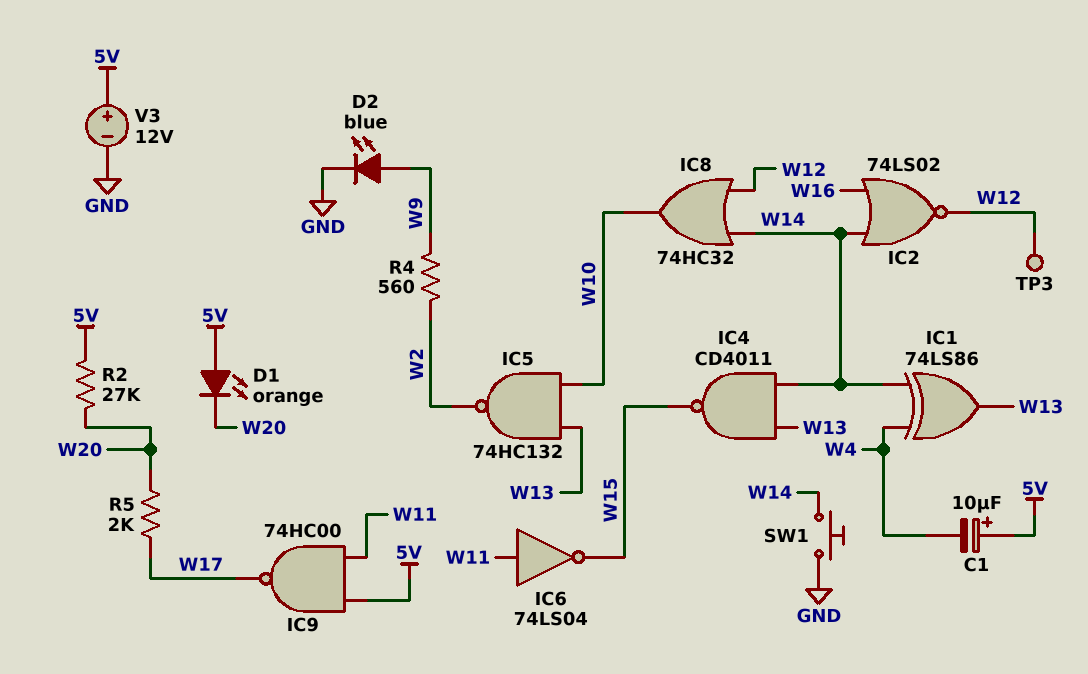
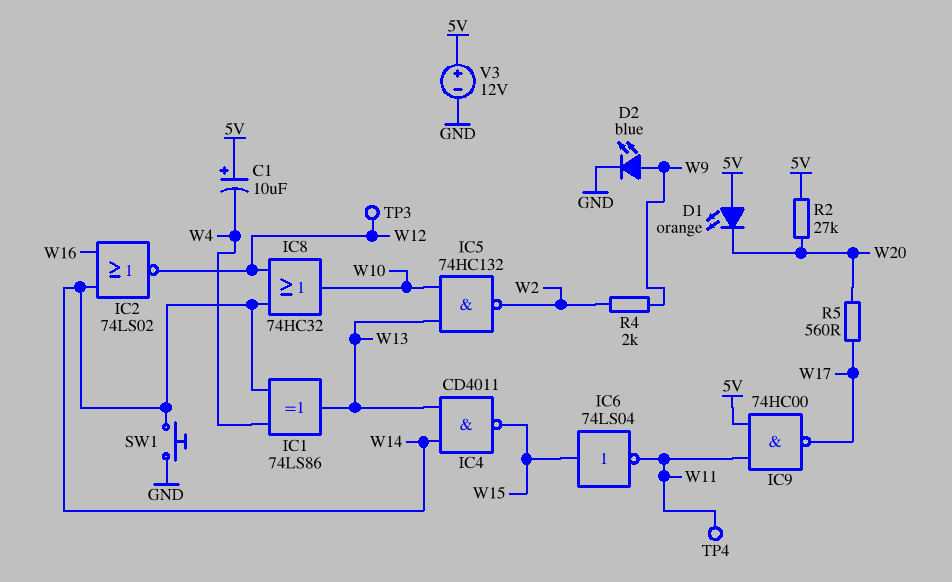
IC6: NOT 74LS04 (in W11, out W15) -> NOT 74LS04 (in W15, out W11)
R4: 560 (W2, W9) -> 2k (W2, W9)
R5: 2k (W17, W20) -> 560 (W17, W20)
TP4: none -> test point (W11)

